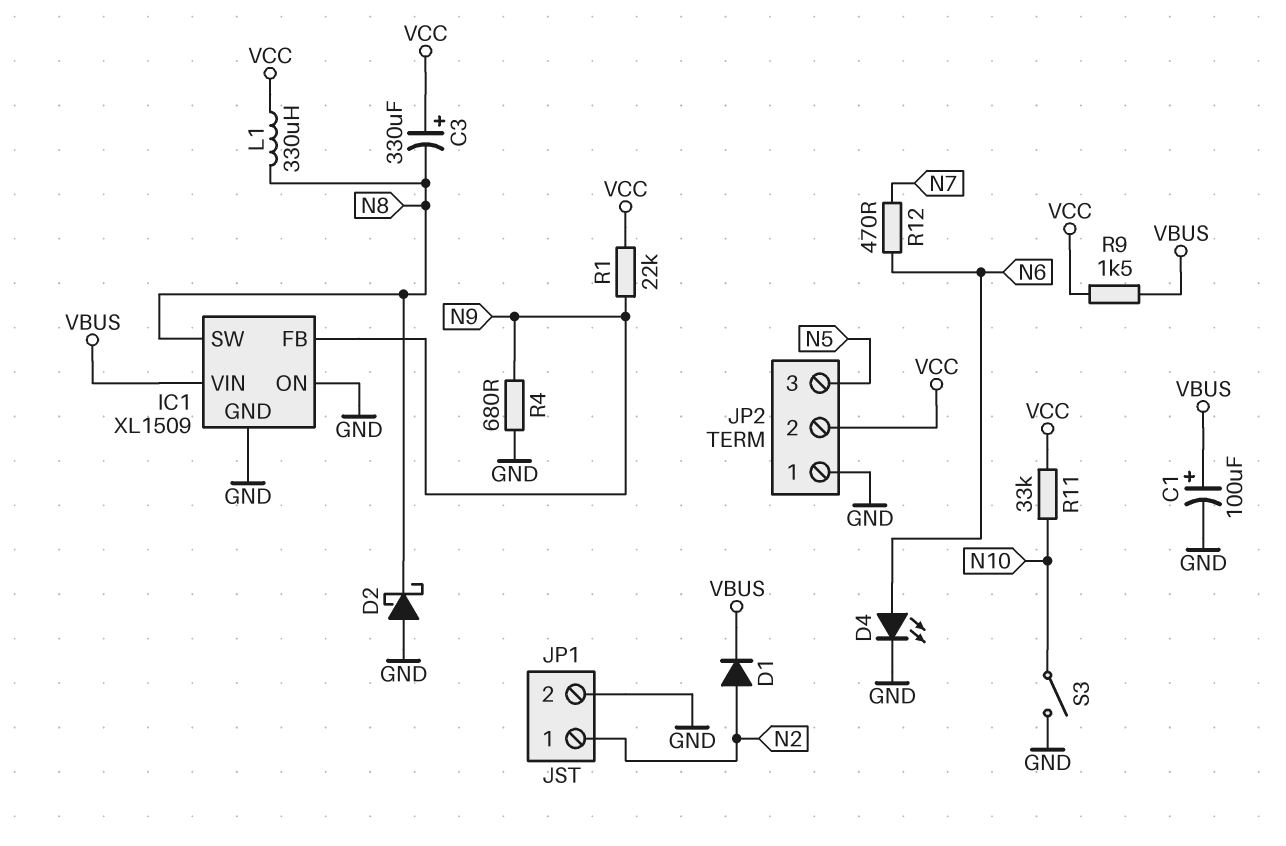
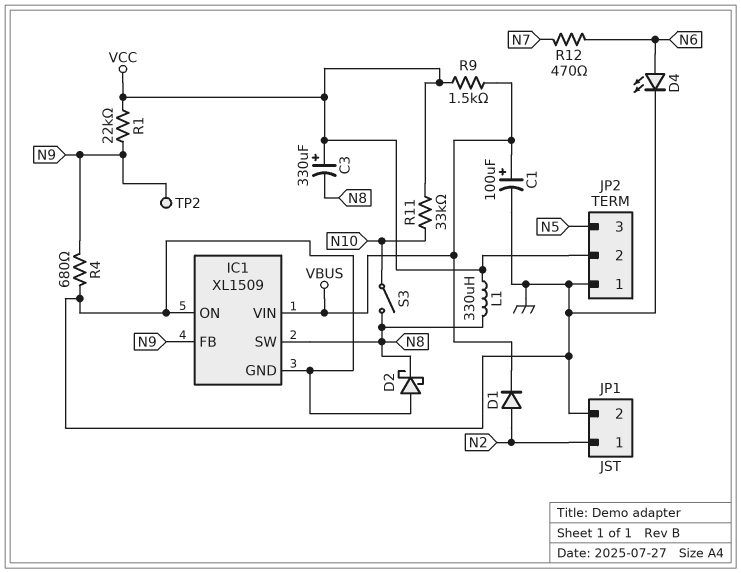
S3: switch (GND, N10) -> switch (N8, N10)
TP2: none -> test point (N9)

